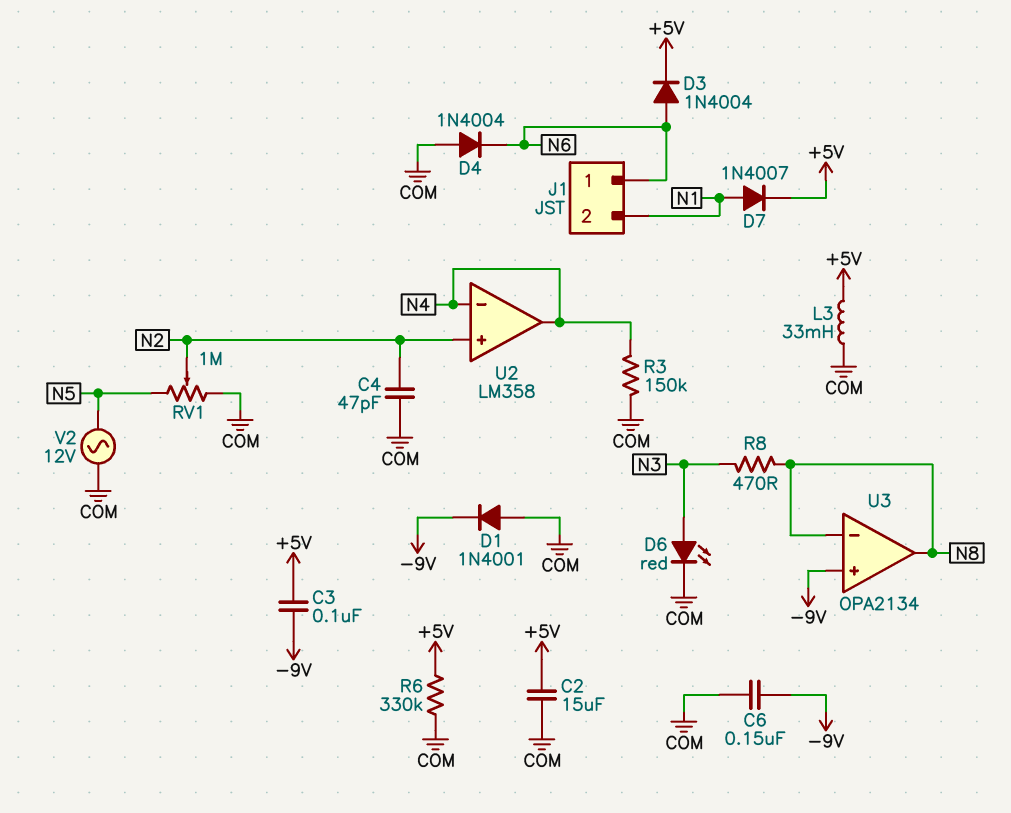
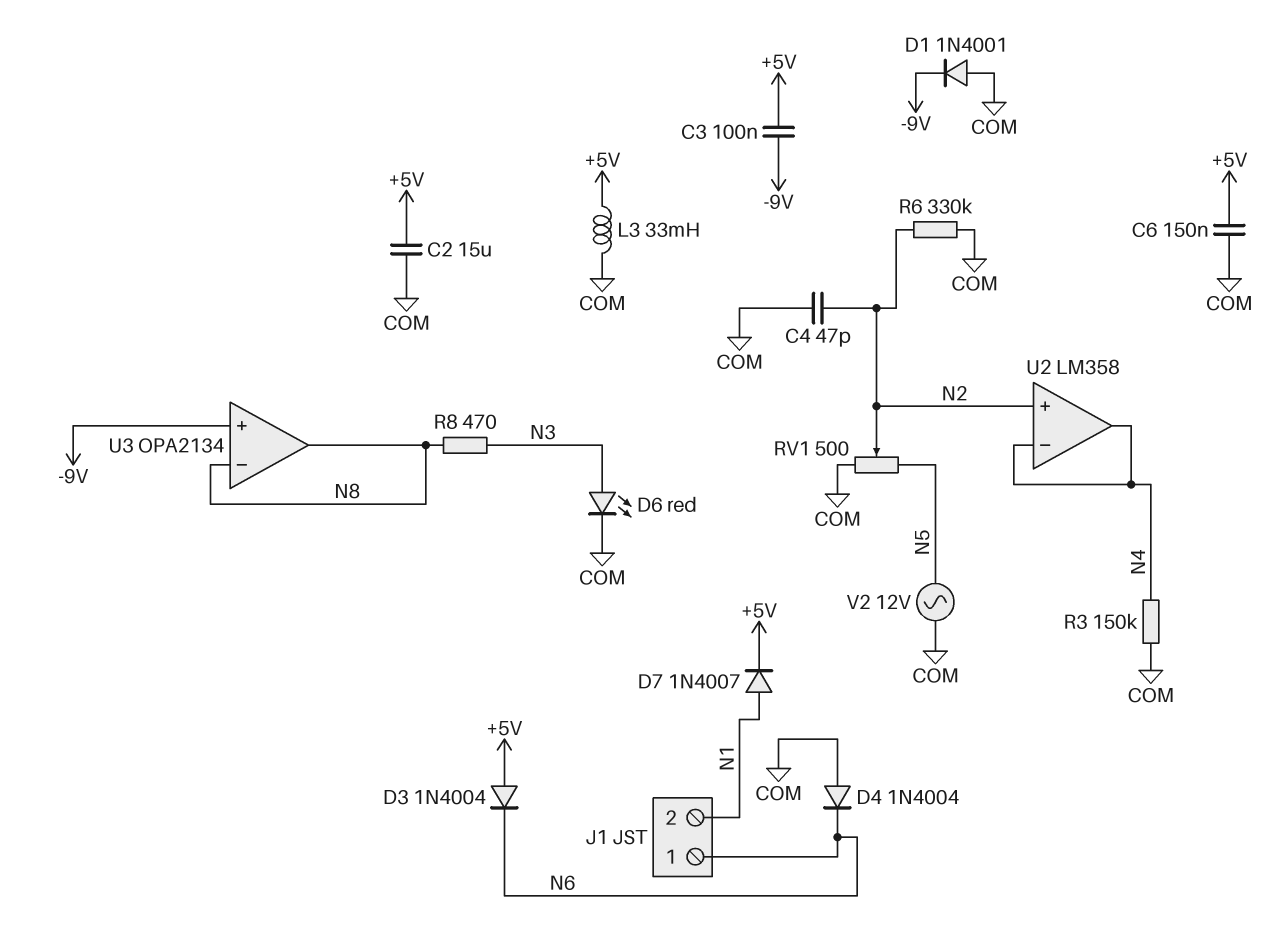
C6: 150nF (-9V, COM) -> 150nF (+5V, COM)
D3: diode 1N4004 (A N6, K +5V) -> diode 1N4004 (A +5V, K N6)
R6: 330k (+5V, COM) -> 330k (COM, N2)
RV1: 1M (COM, N5, wiper N2) -> 500 (COM, N5, wiper N2)

